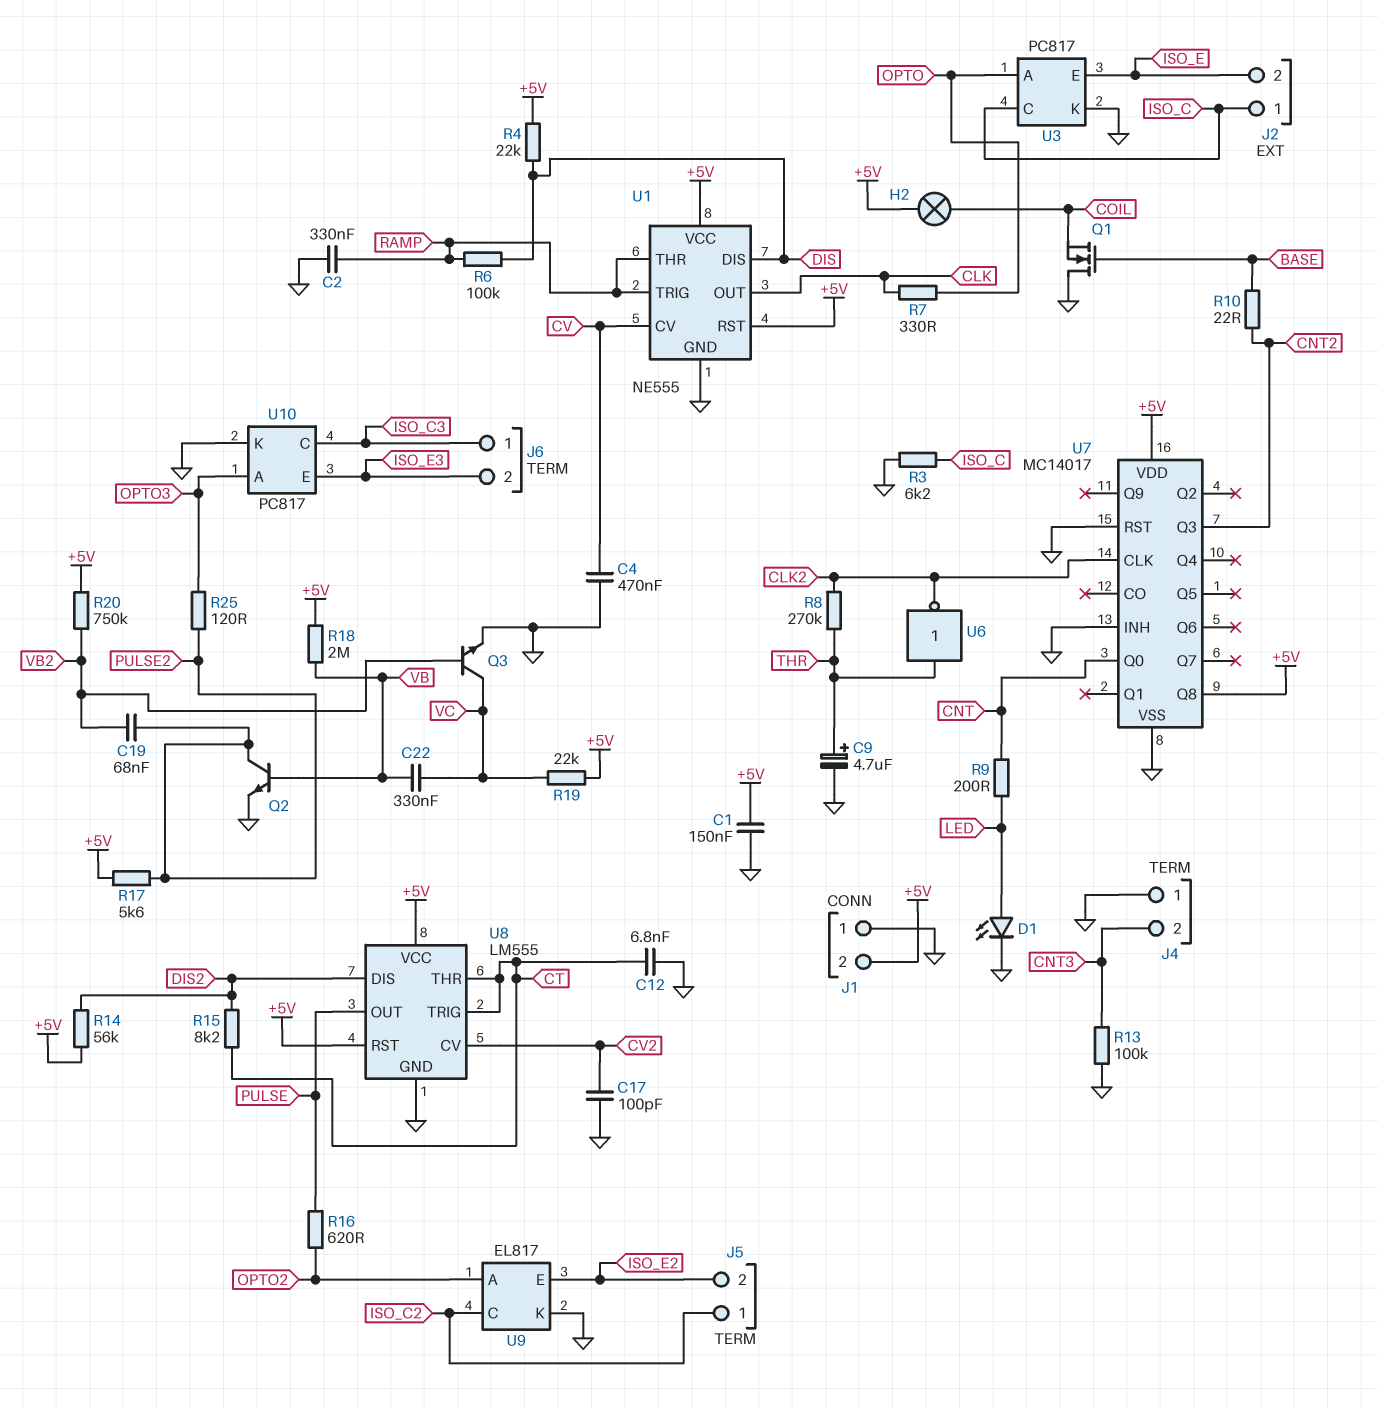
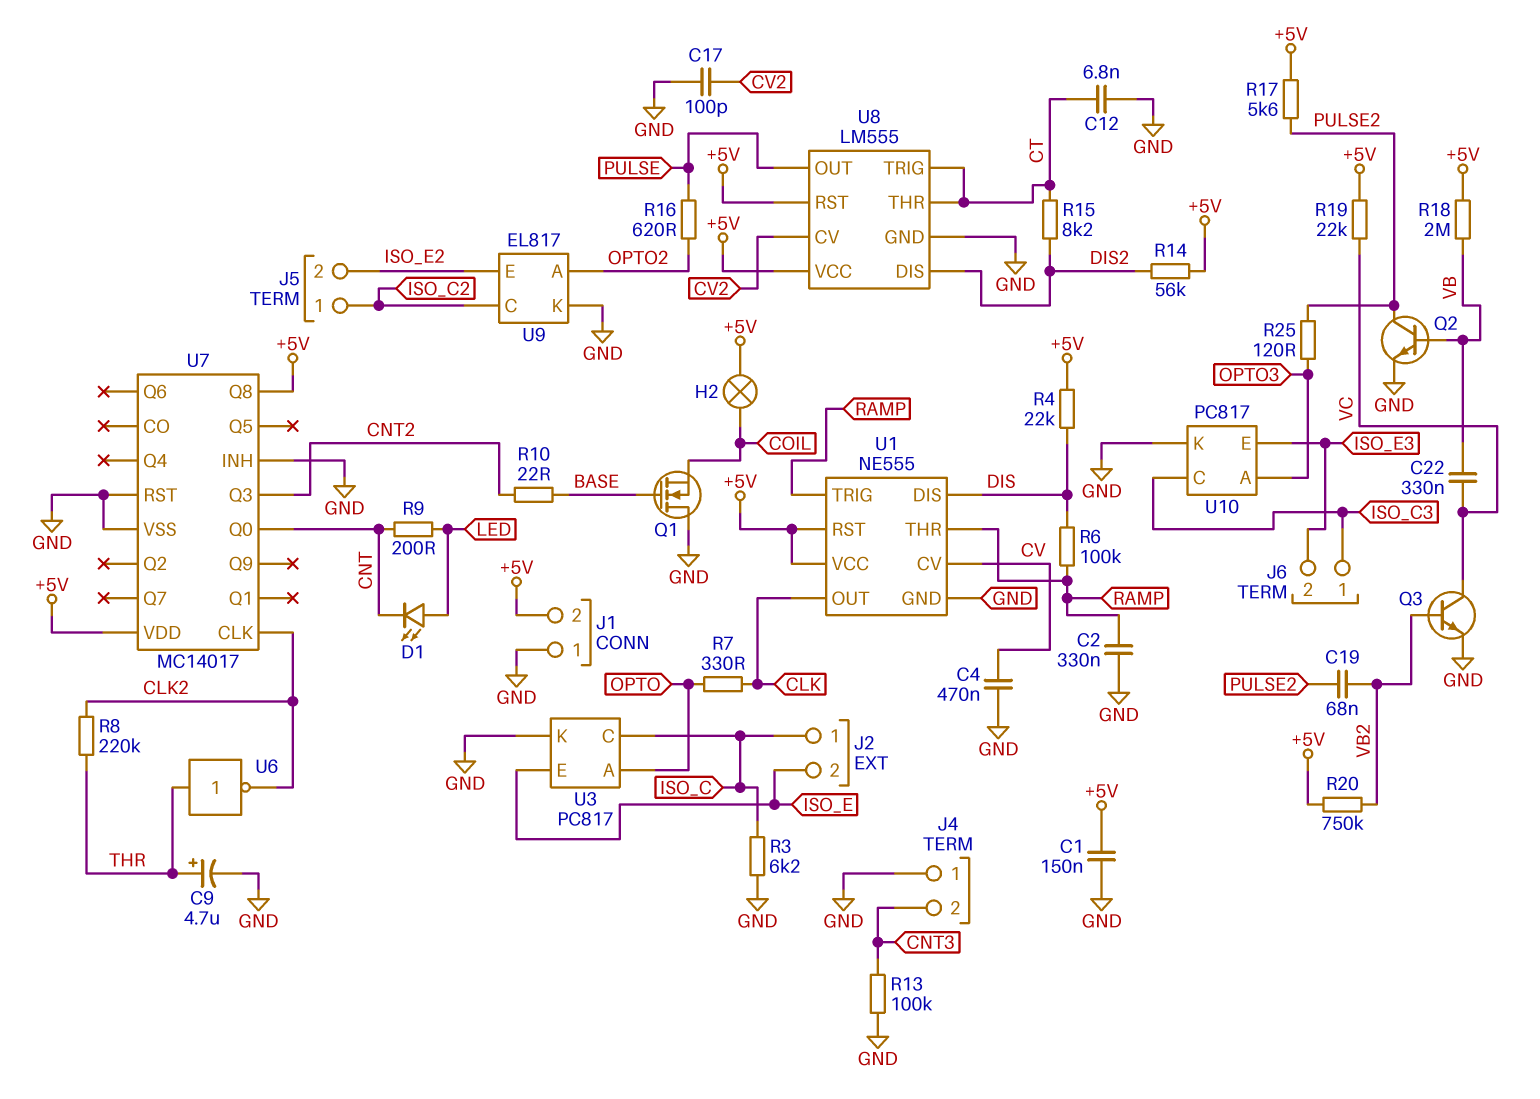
D1: LED (A LED, K GND) -> LED (A LED, K CNT)
R8: 270k (CLK2, THR) -> 220k (CLK2, THR)

